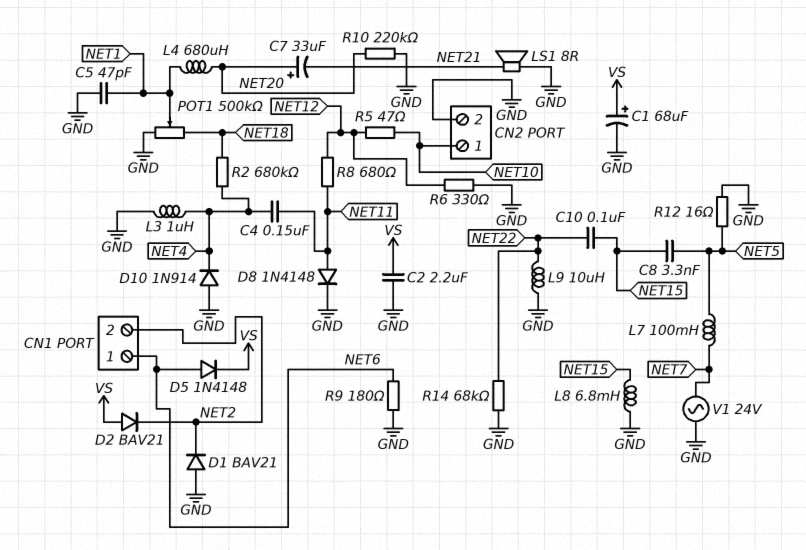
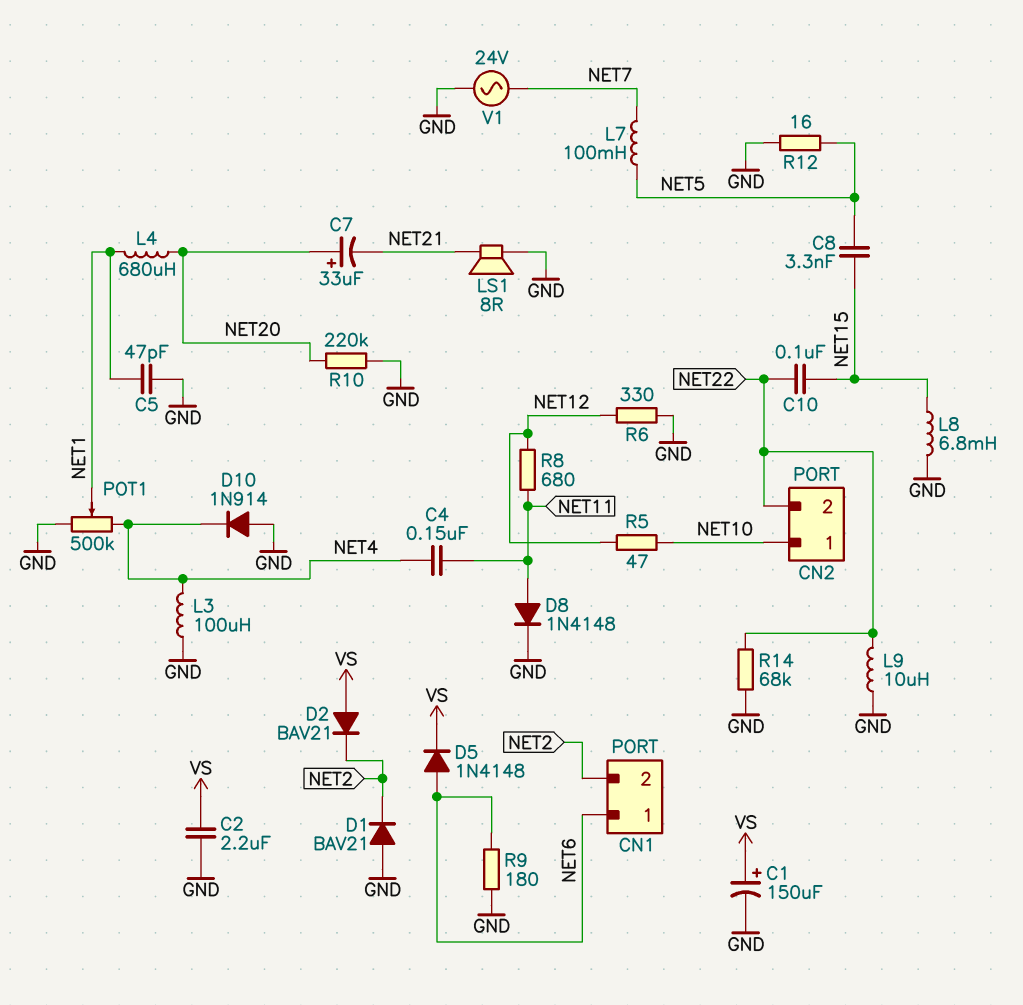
C1: 68uF (plus VS, minus GND) -> 150uF (plus VS, minus GND)
CN2 pin 2: GND -> NET22
L3: 1uH (GND, NET4) -> 100uH (GND, NET4)
POT1: 500k (GND, NET18, wiper NET1) -> 500k (GND, NET4, wiper NET1)
R2: 680k (NET4, NET18) -> none

